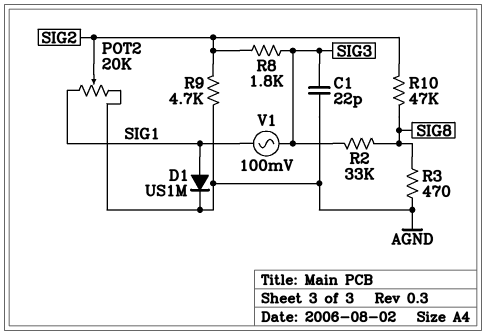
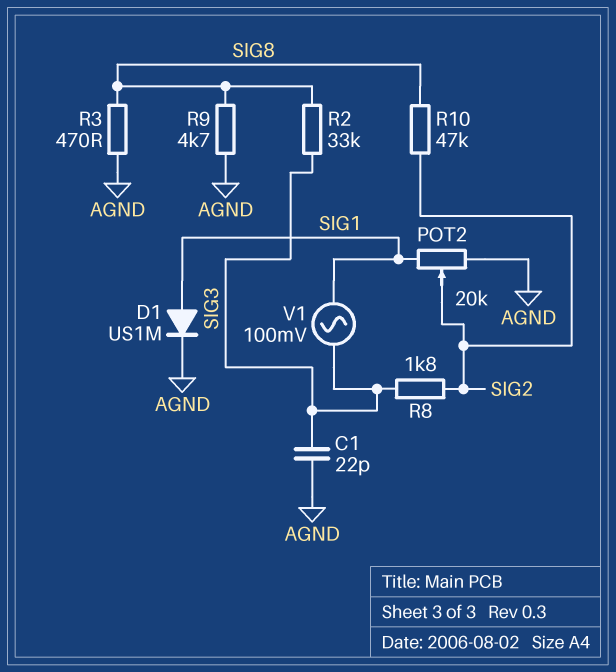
R9: 4.7k (AGND, SIG2) -> 4.7k (AGND, SIG8)

